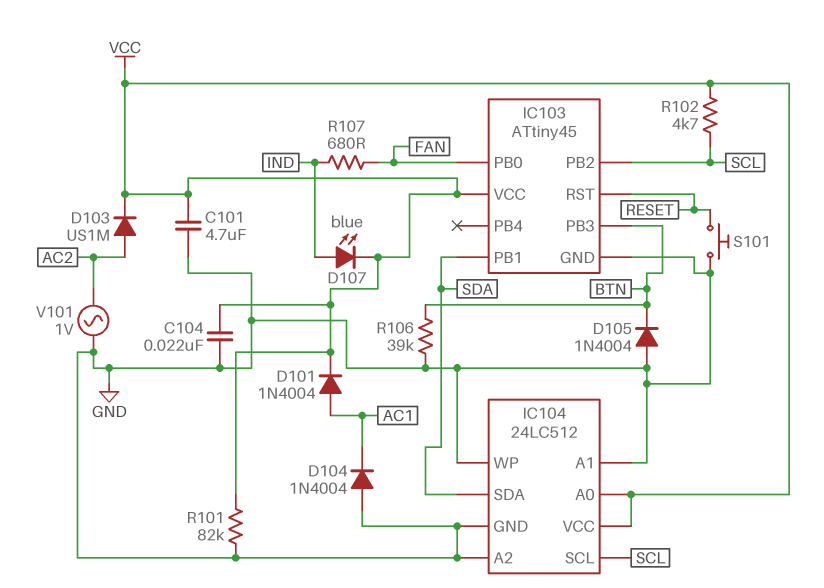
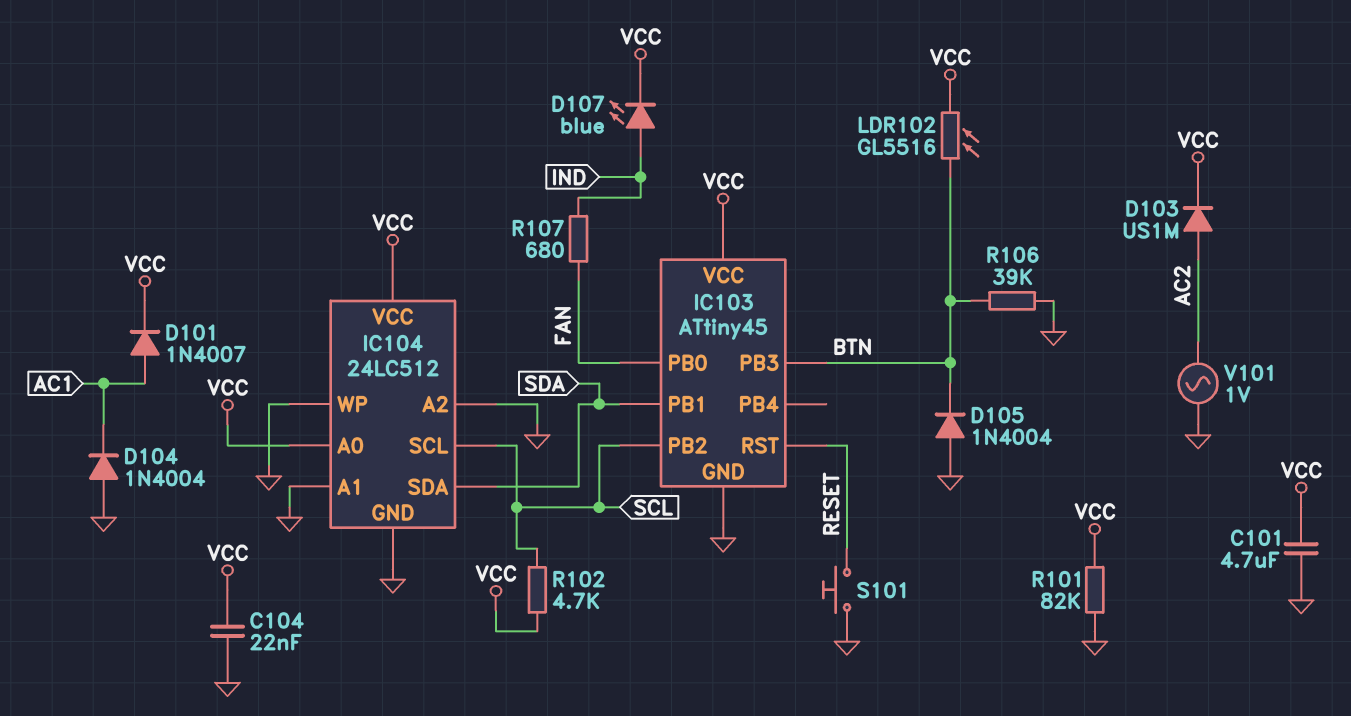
D101: diode 1N4004 (A AC1, K VCC) -> diode 1N4007 (A AC1, K VCC)
LDR102: none -> GL5516 (BTN, VCC)

